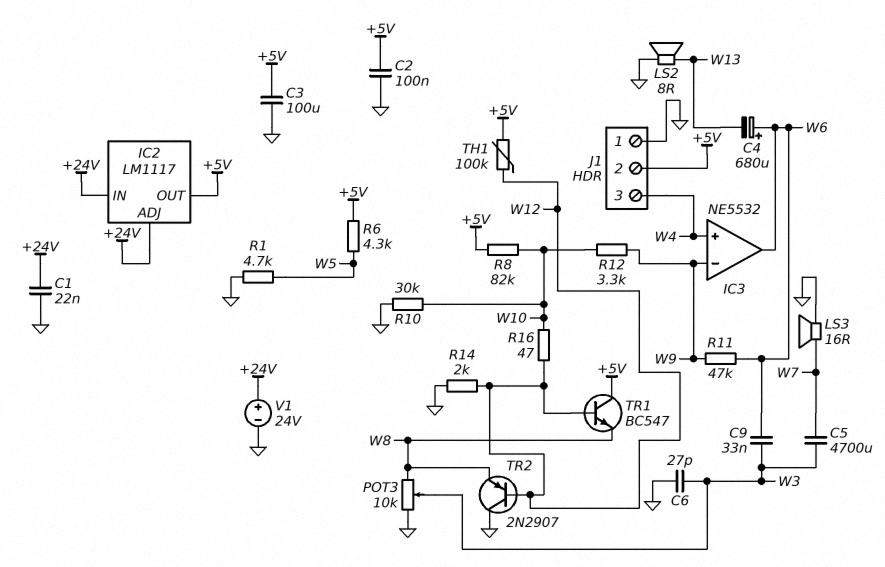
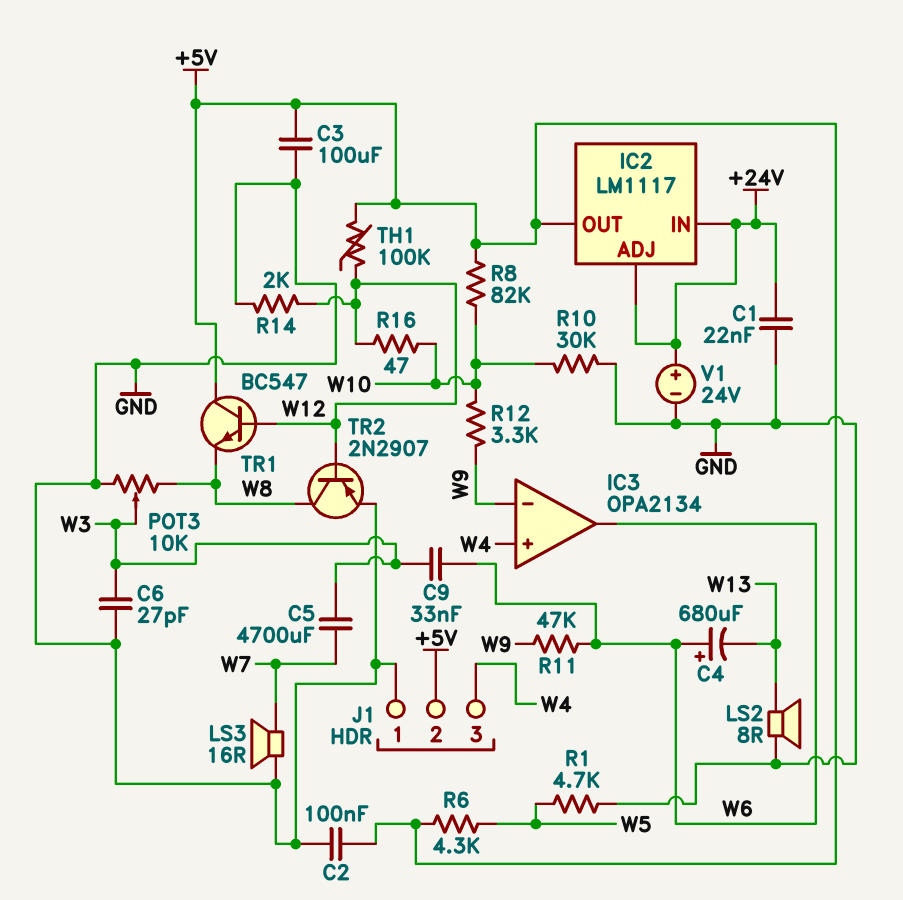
IC3: NE5532 -> OPA2134
TR2: PNP 2N2907 (B W12, C GND, E W8) -> PNP 2N2907 (B W12, C W8, E GND)

